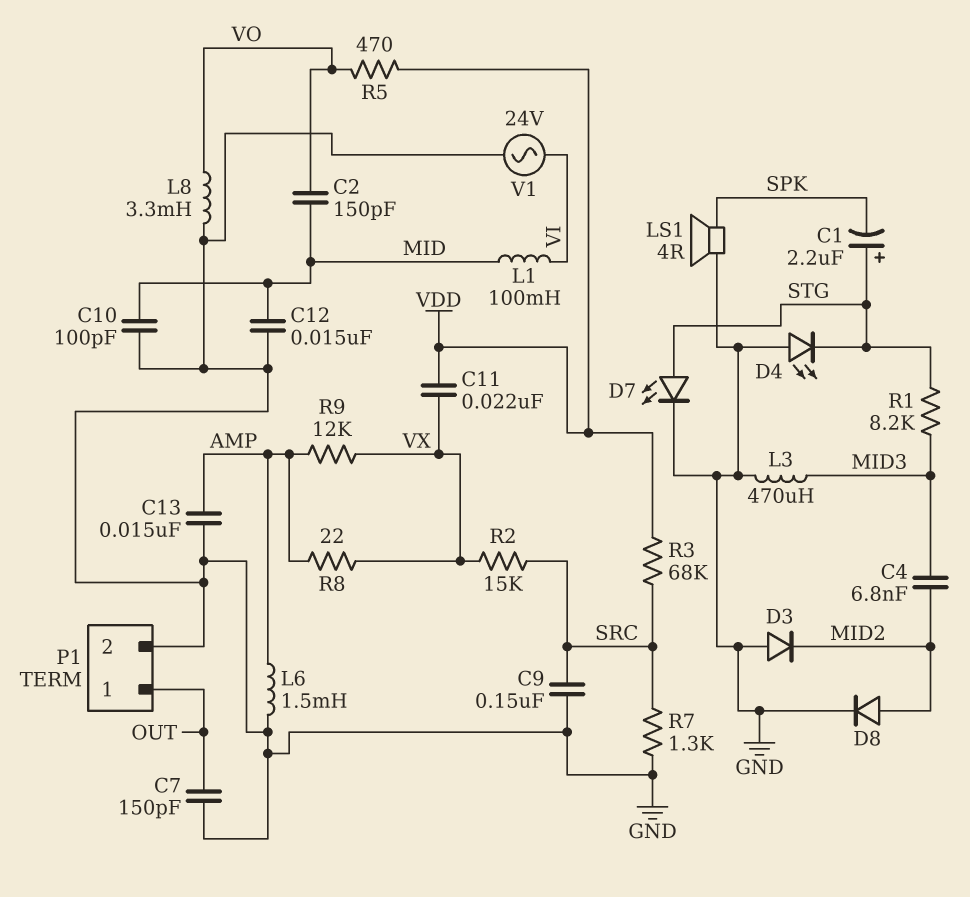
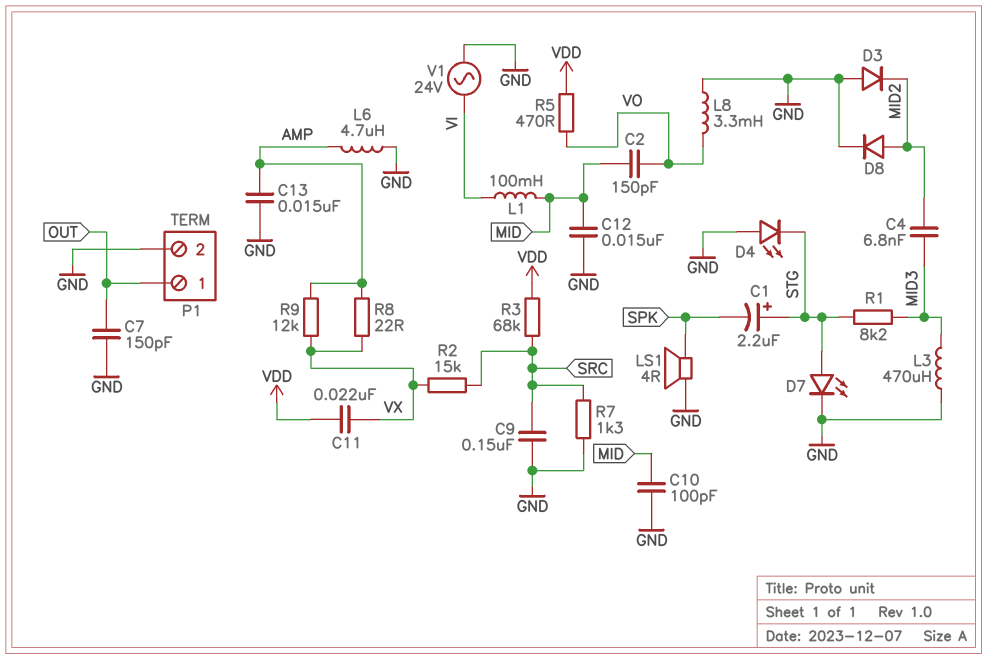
L6: 1.5mH (AMP, GND) -> 4.7uH (AMP, GND)

